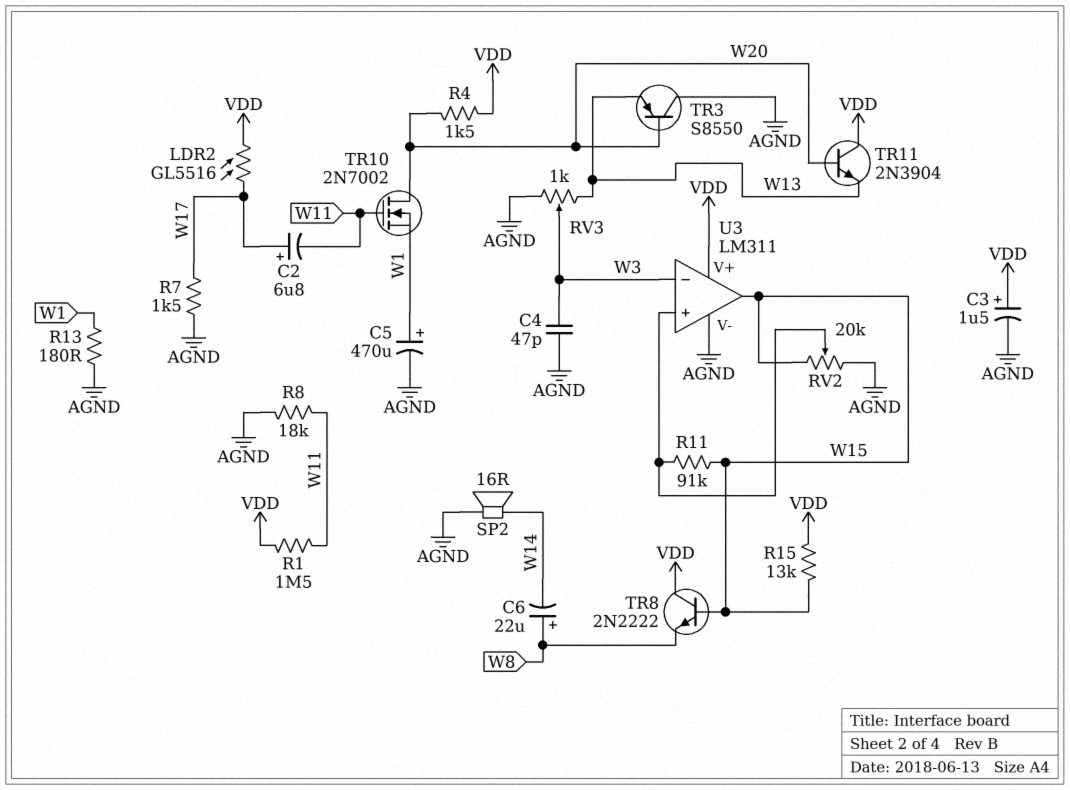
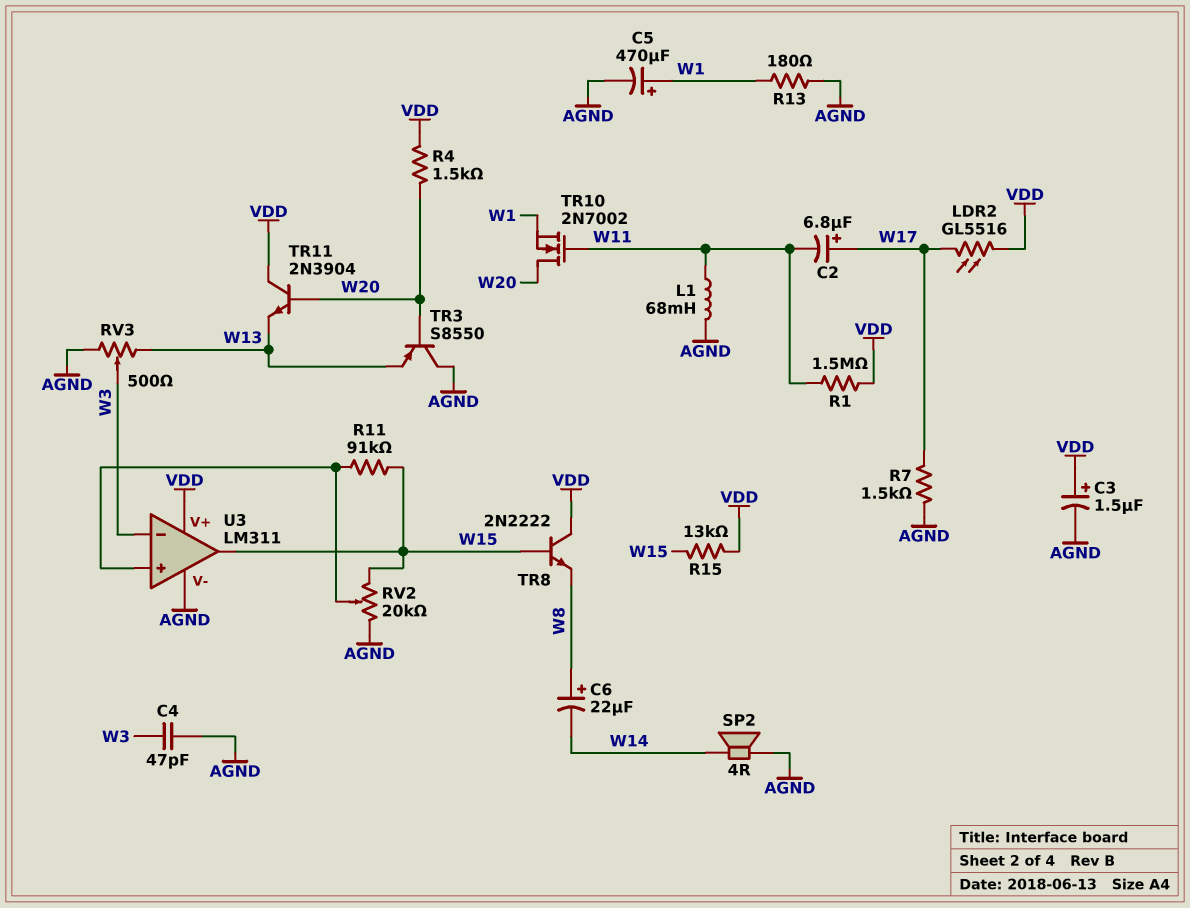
L1: none -> 68mH (AGND, W11)
R8: 18k (AGND, W11) -> none
RV3: 1k (AGND, W13, wiper W3) -> 500 (AGND, W13, wiper W3)
SP2: speaker 16R (AGND, W14) -> speaker 4R (AGND, W14)

